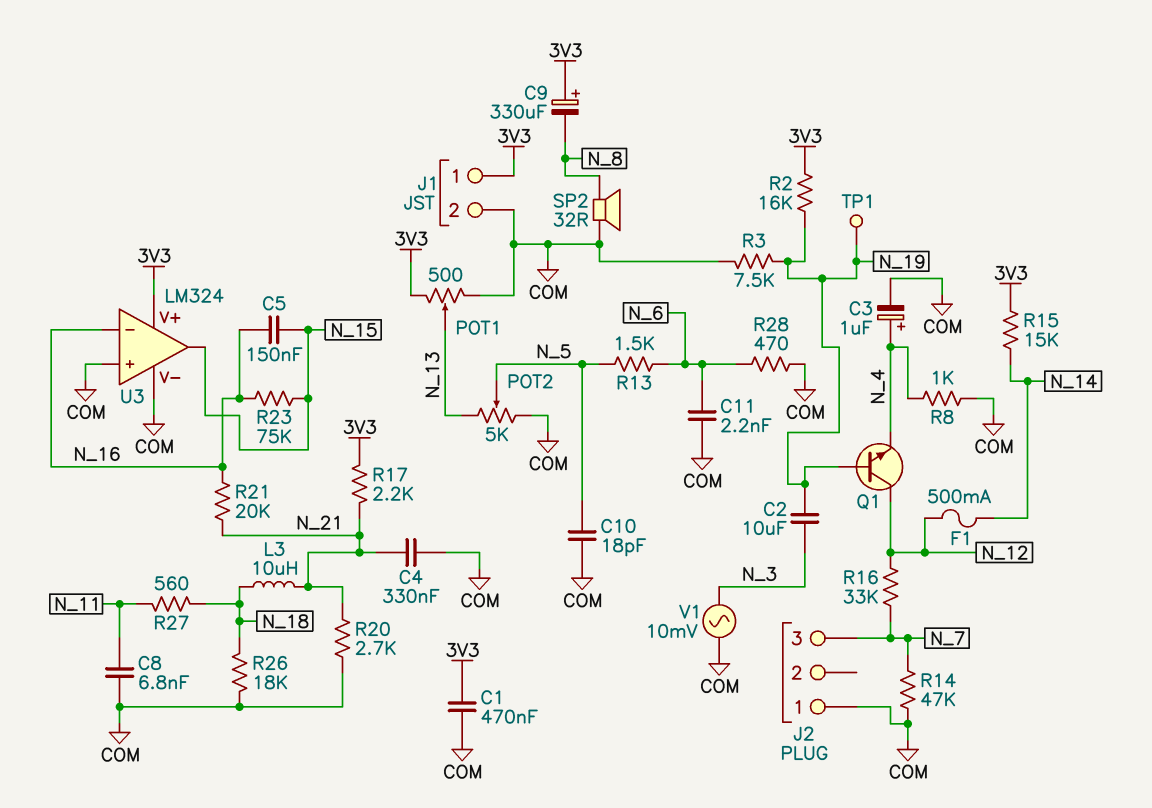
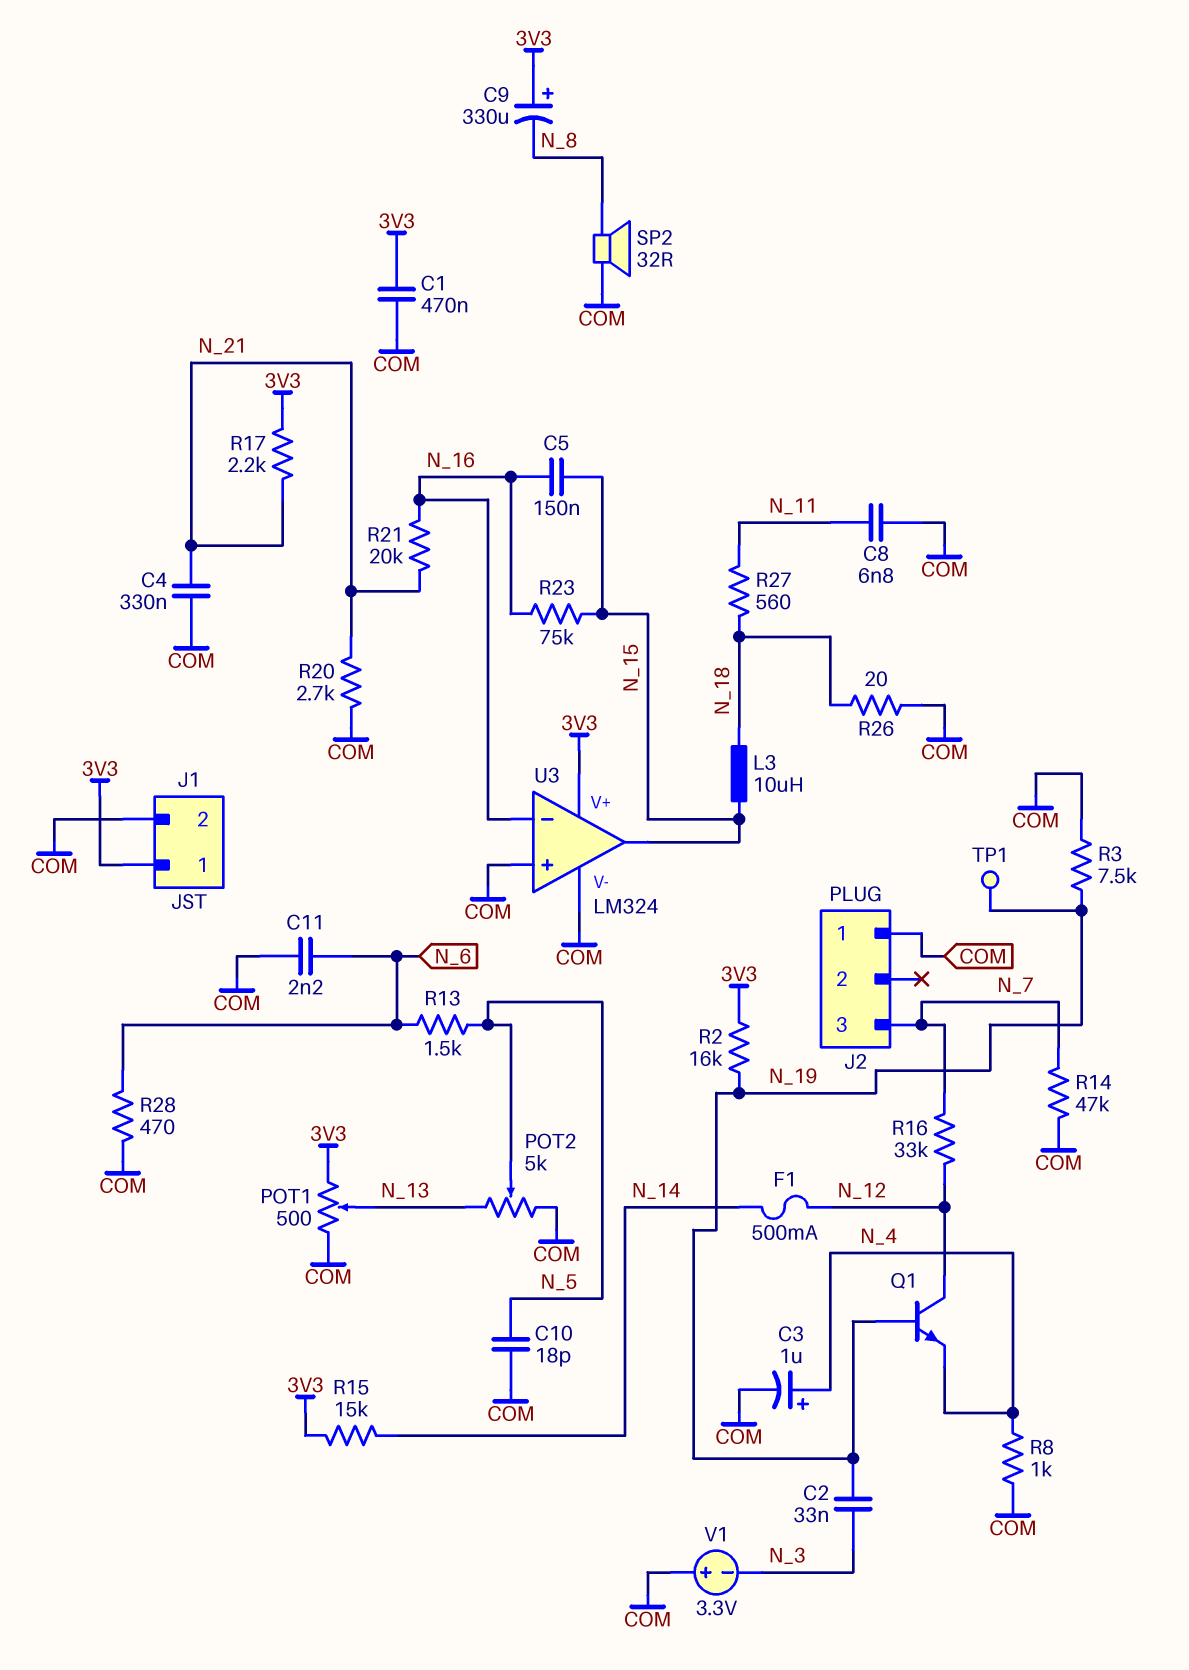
C2: 10uF (N_3, N_19) -> 33nF (N_3, N_19)
L3: 10uH (N_18, N_21) -> 10uH (N_15, N_18)
R26: 18k (COM, N_18) -> 20 (COM, N_18)
V1: AC 10mV (COM, N_3) -> 3.3V (plus COM, minus N_3)

